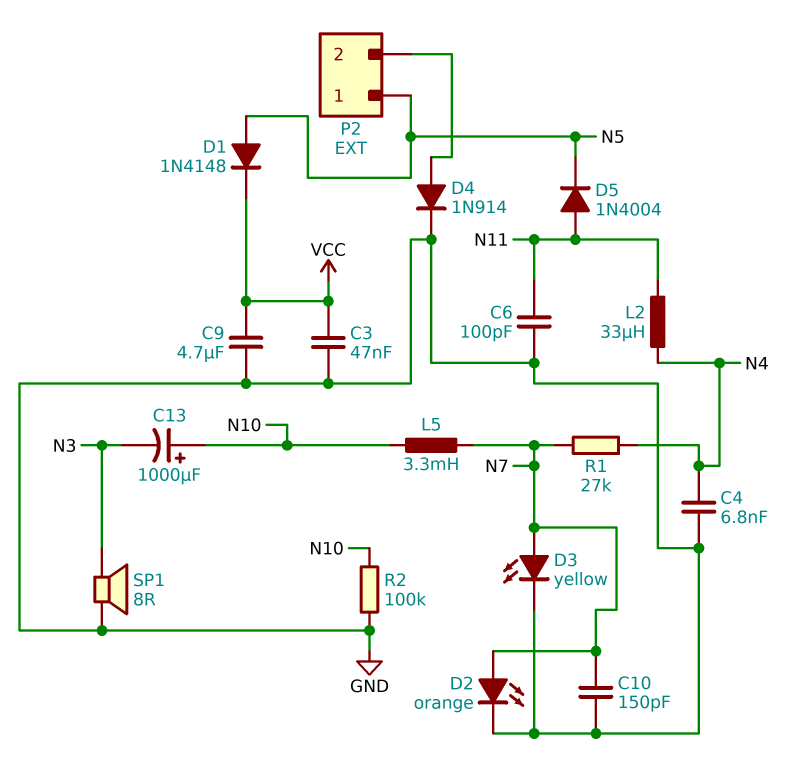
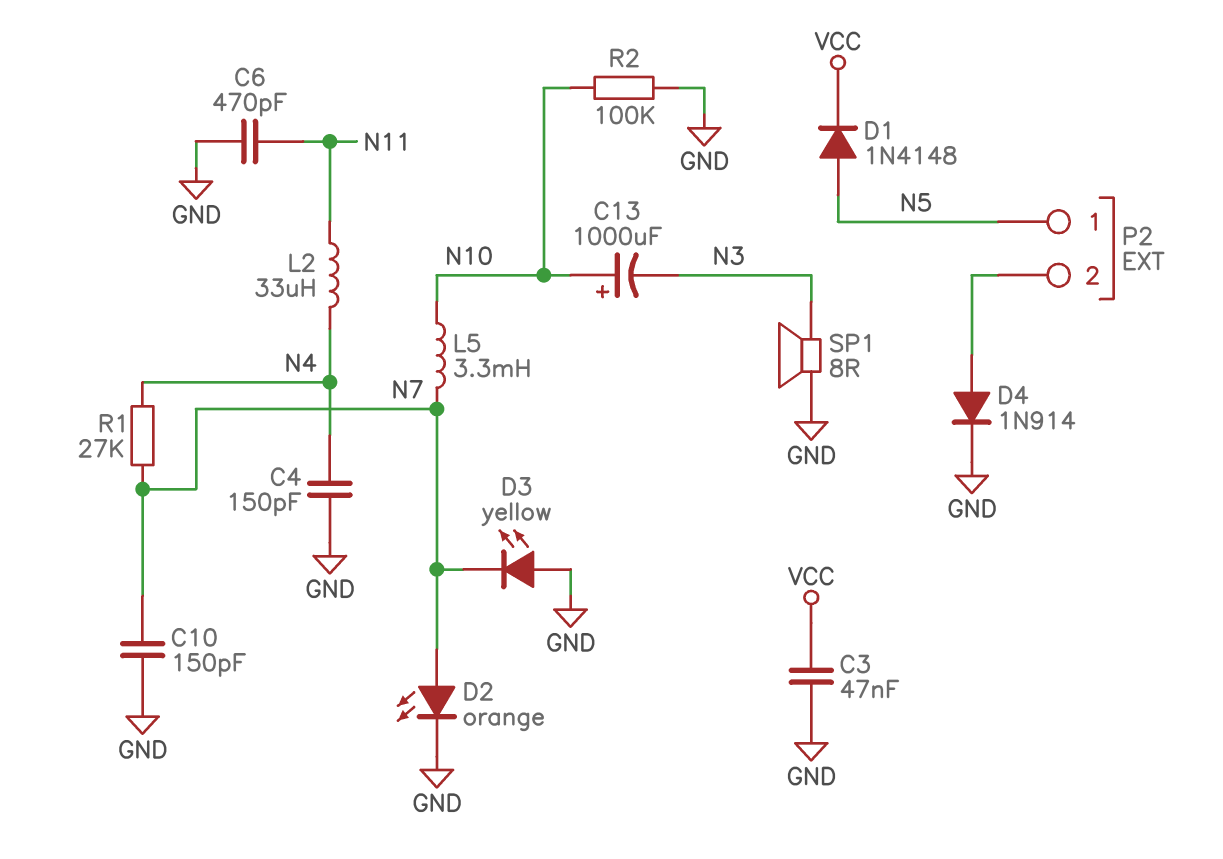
C4: 6.8nF (GND, N4) -> 150pF (GND, N4)
C6: 100pF (GND, N11) -> 470pF (GND, N11)
C9: 4.7uF (GND, VCC) -> none
D3: LED yellow (A N7, K GND) -> LED yellow (A GND, K N7)
D5: diode 1N4004 (A N11, K N5) -> none

